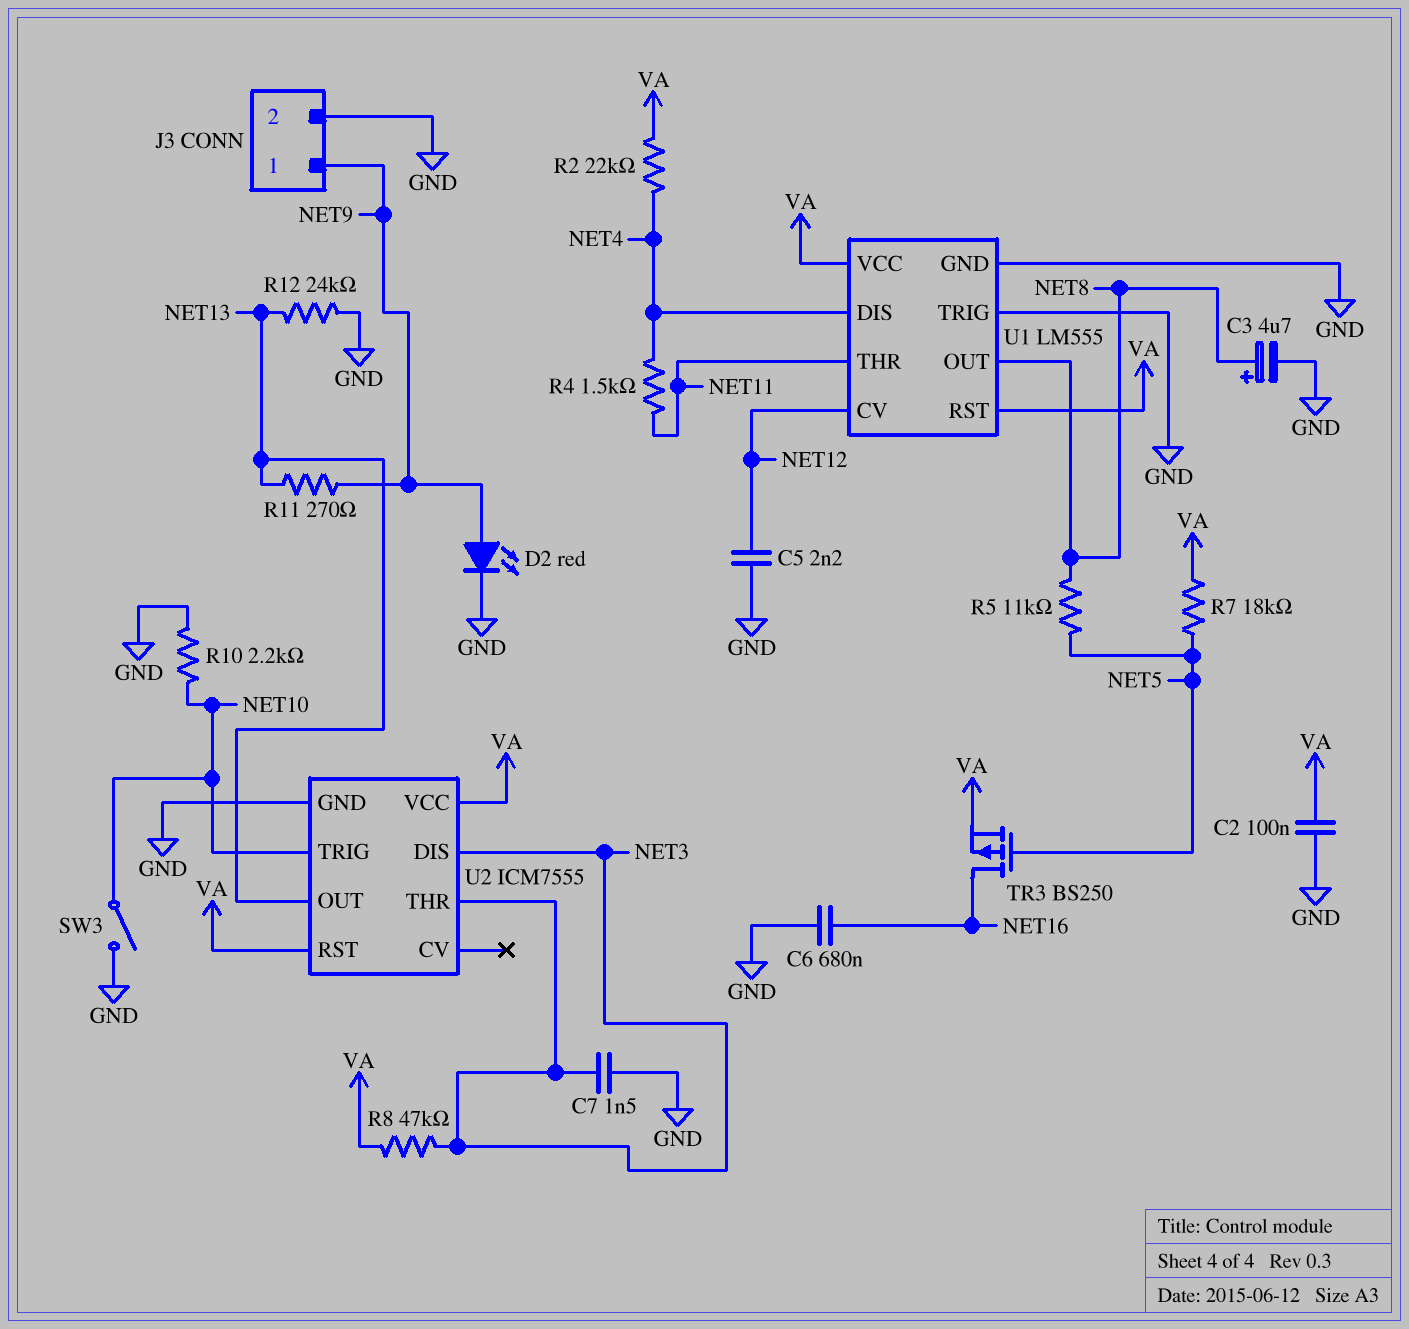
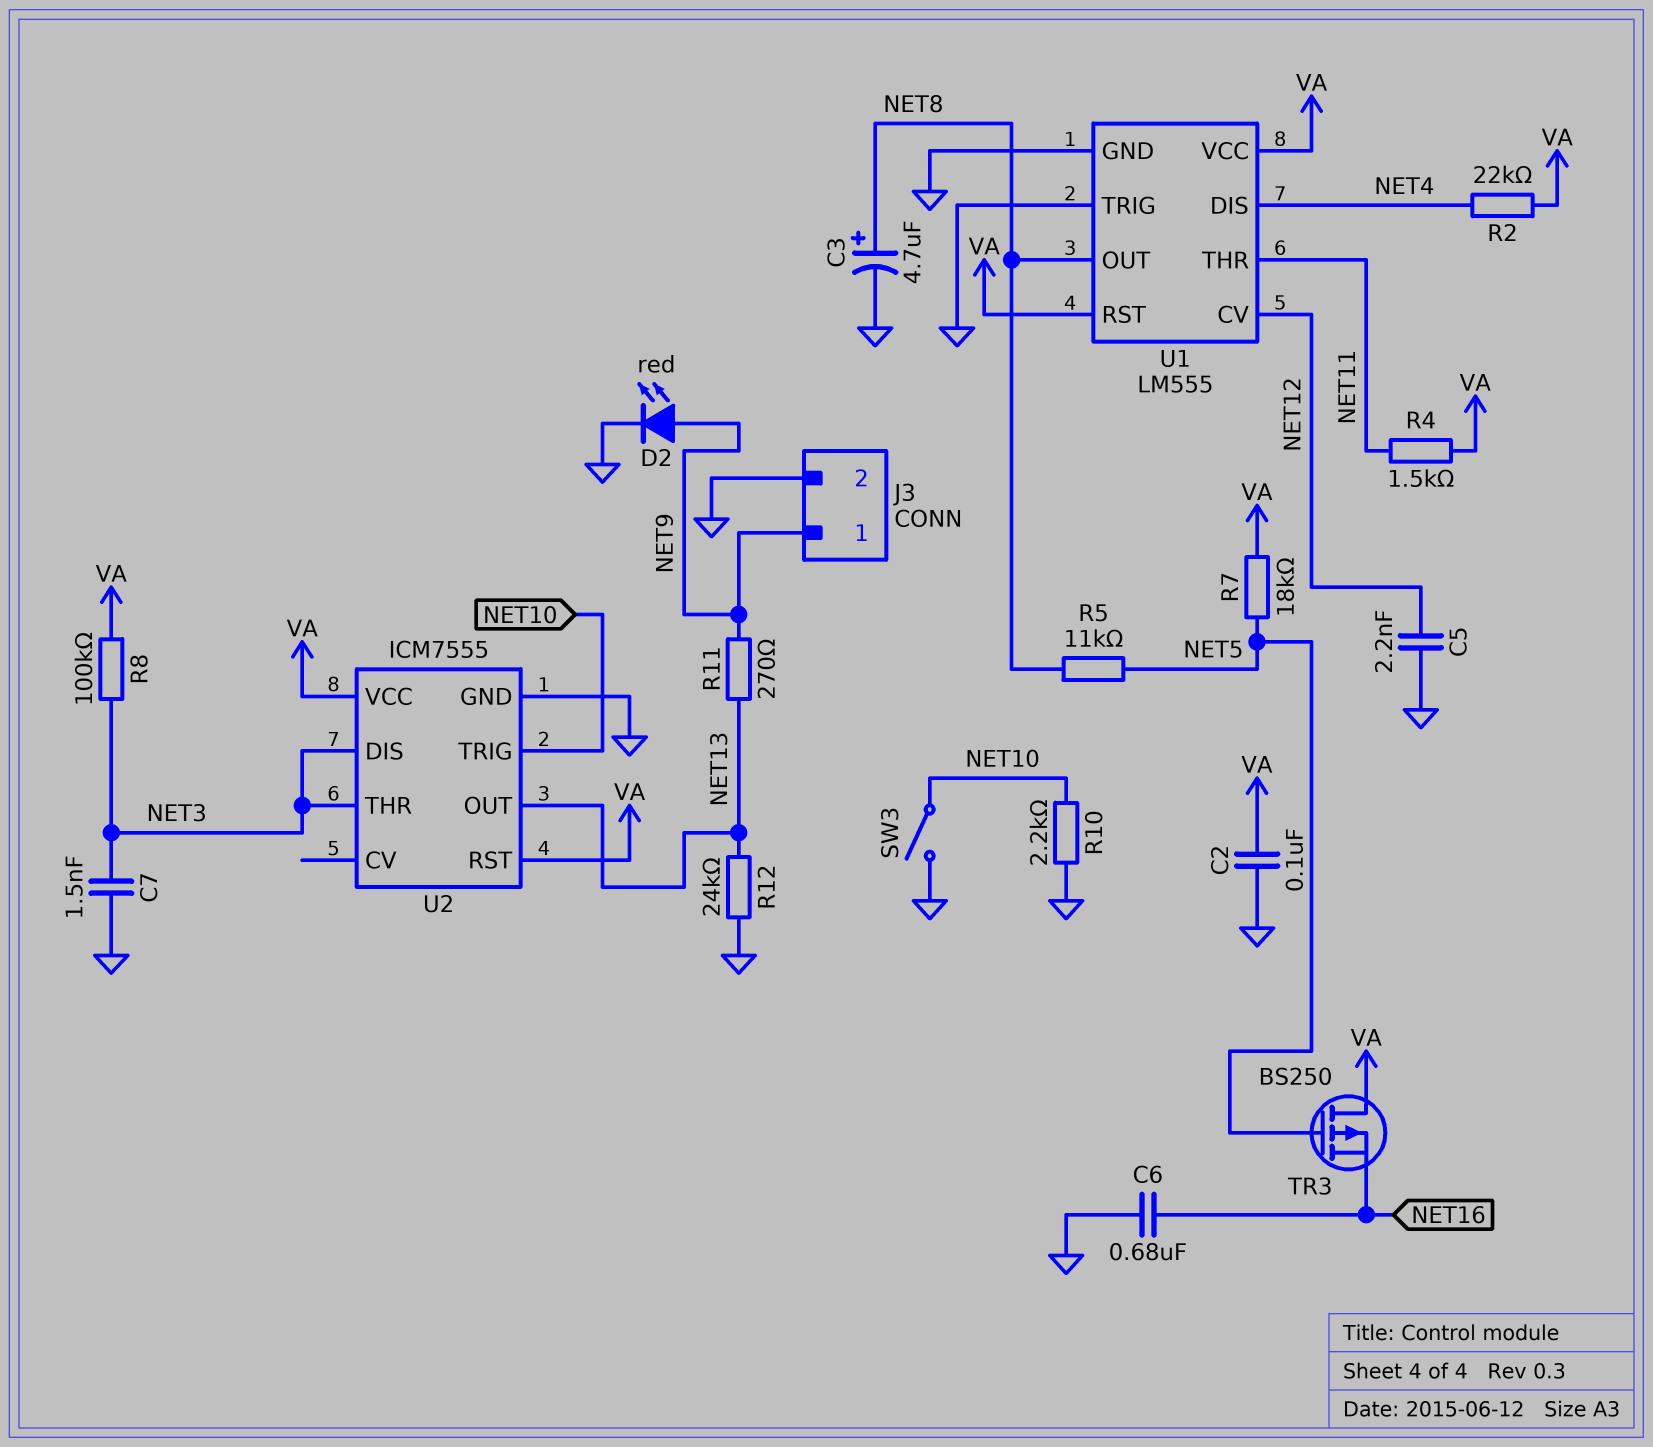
R4: 1.5k (NET4, NET11) -> 1.5k (NET11, VA)
R8: 47k (NET3, VA) -> 100k (NET3, VA)
TR3: PMOS BS250 (G NET5, D NET16, S VA) -> PMOS BS250 (G NET5, D VA, S NET16)

